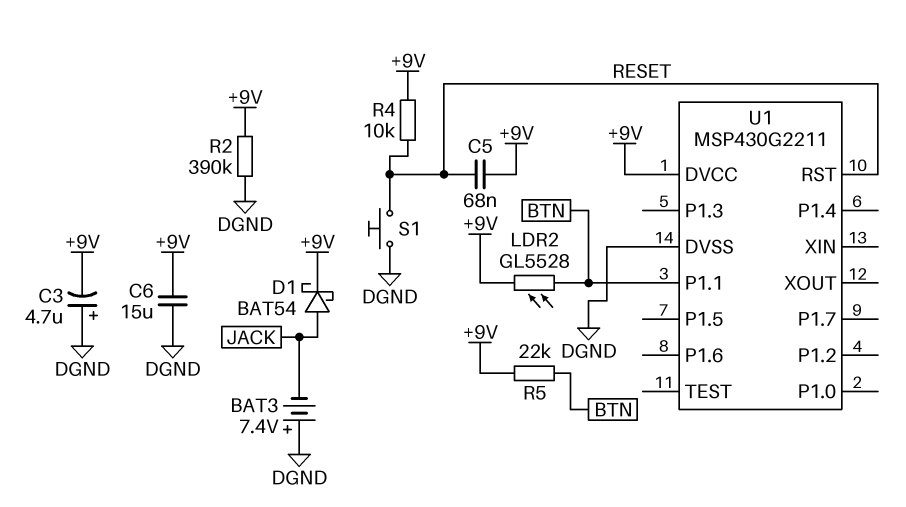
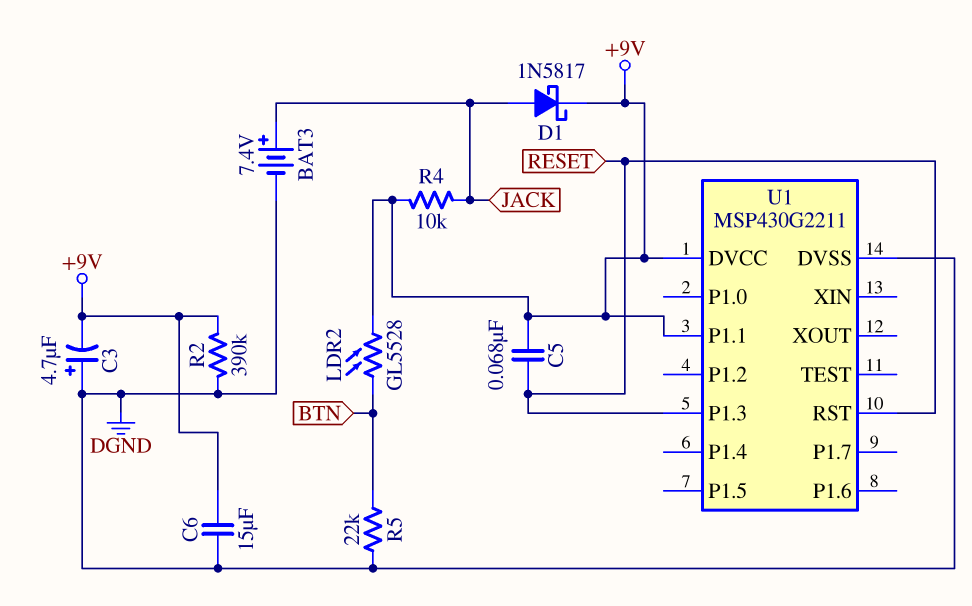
BAT3: 7.4V (plus DGND, minus JACK) -> 7.4V (plus JACK, minus DGND)
D1: schottky BAT54 (A JACK, K +9V) -> schottky 1N5817 (A JACK, K +9V)
R4: 10k (+9V, RESET) -> 10k (+9V, JACK)
R5: 22k (+9V, BTN) -> 22k (BTN, DGND)
S1: button (DGND, RESET) -> none
U1 pin P1.1: BTN -> +9V
U1 pin P1.3: none -> RESET

